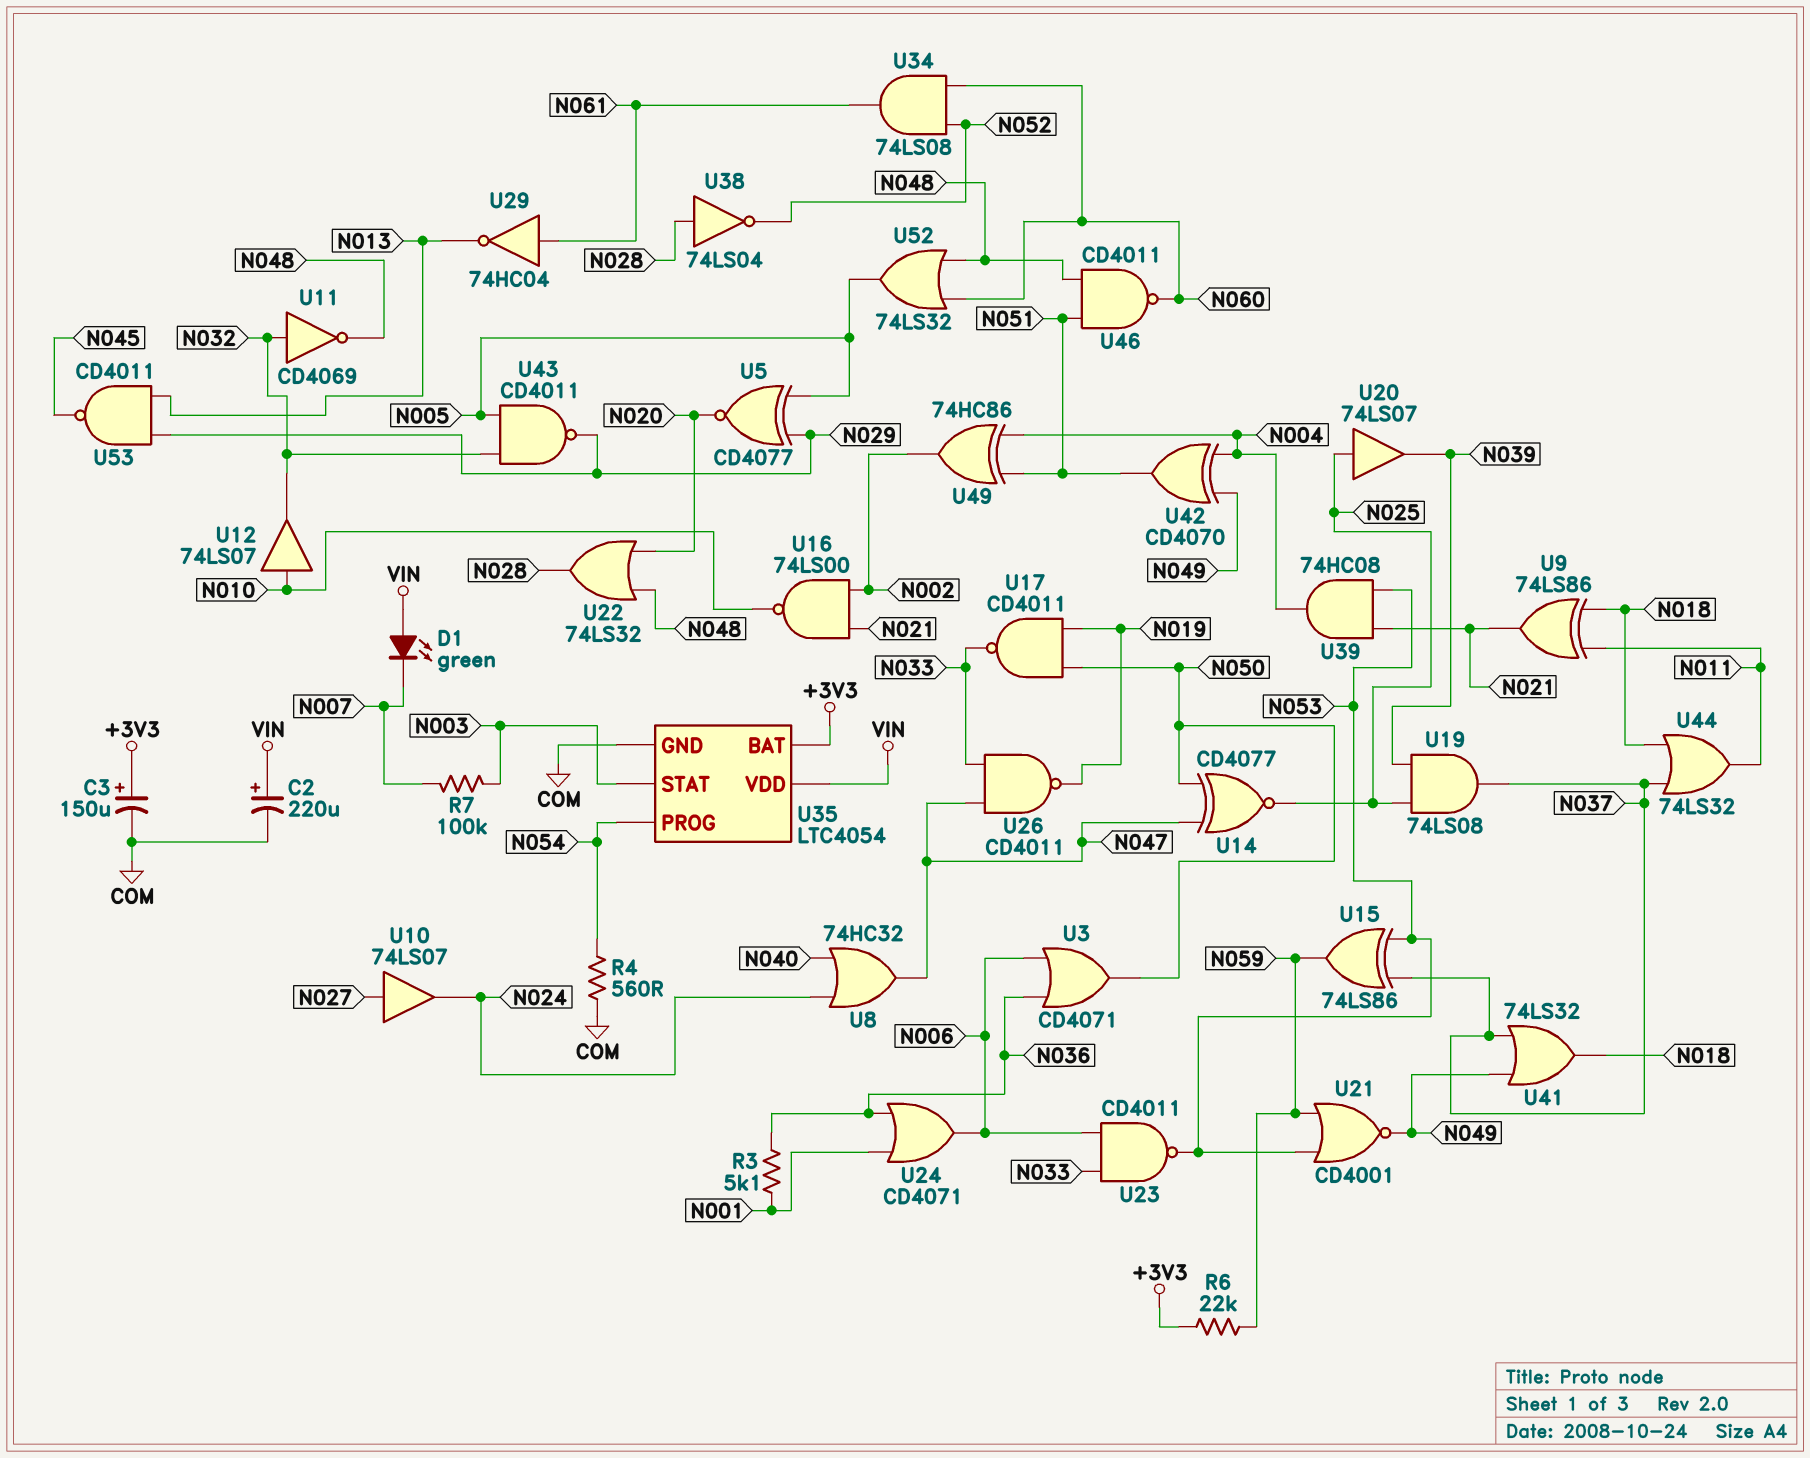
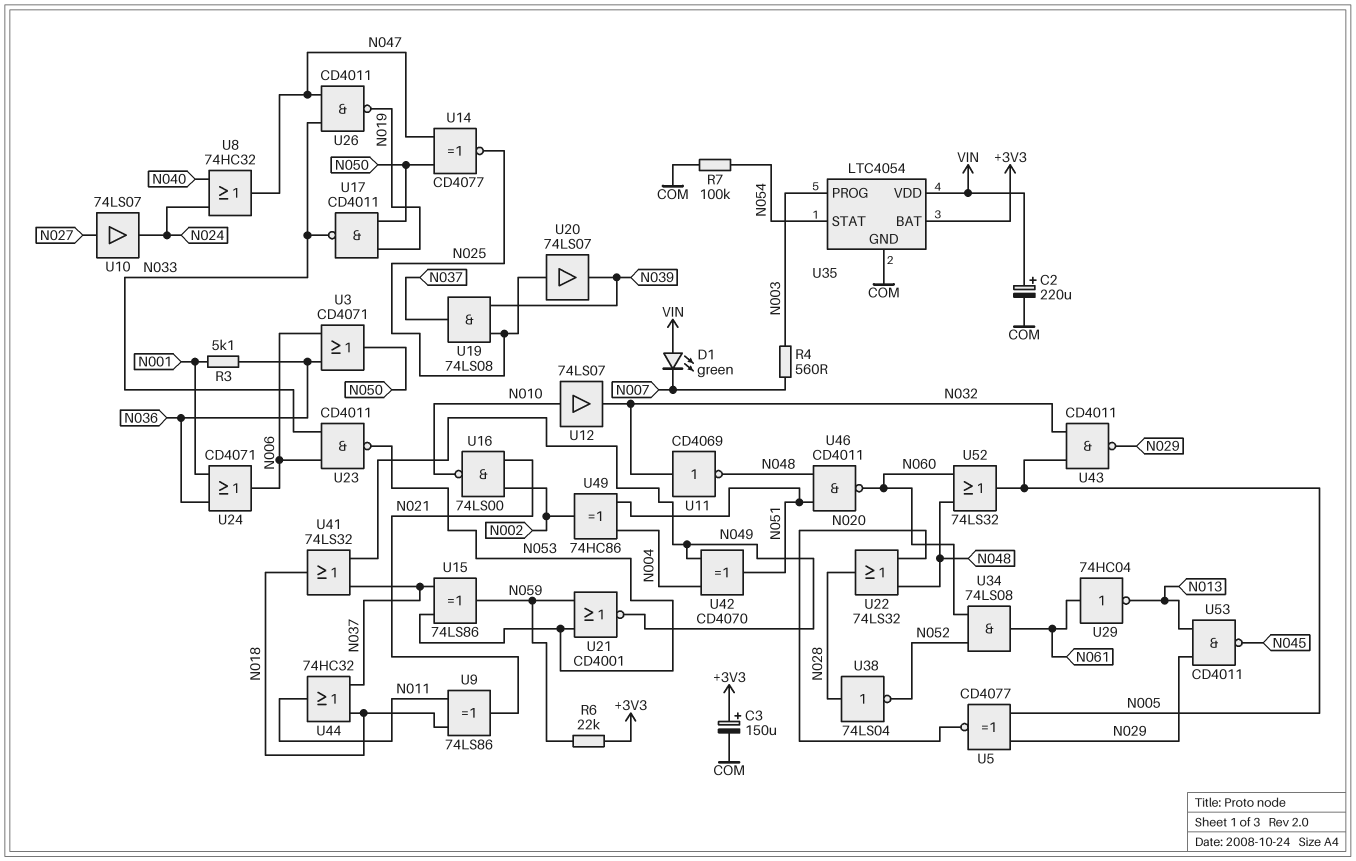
R4: 560 (COM, N054) -> 560 (N003, N007)
R7: 100k (N003, N007) -> 100k (COM, N054)
U35 pin PROG: N054 -> N003
U35 pin STAT: N003 -> N054
U39: AND 74HC08 (in N021, in N053, out N004) -> none
U44: OR 74LS32 (in N018, in N037, out N011) -> OR 74HC32 (in N018, in N037, out N011)

